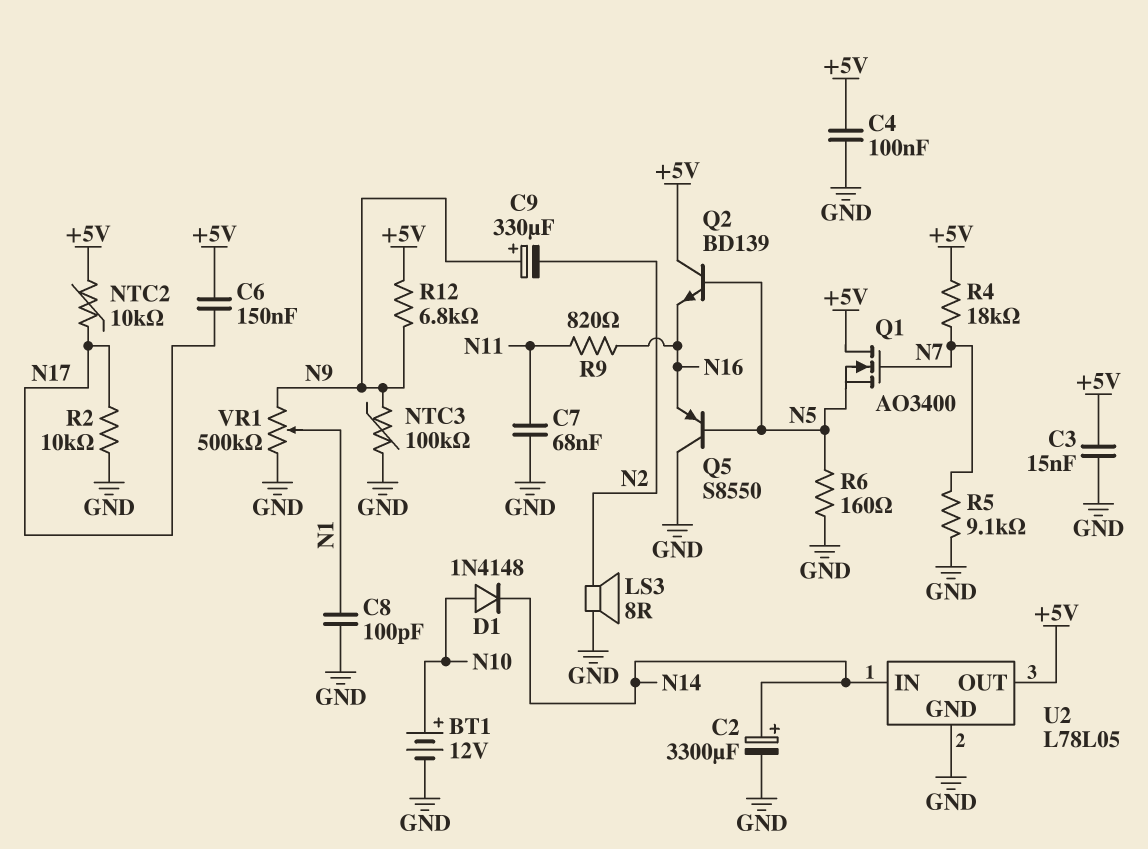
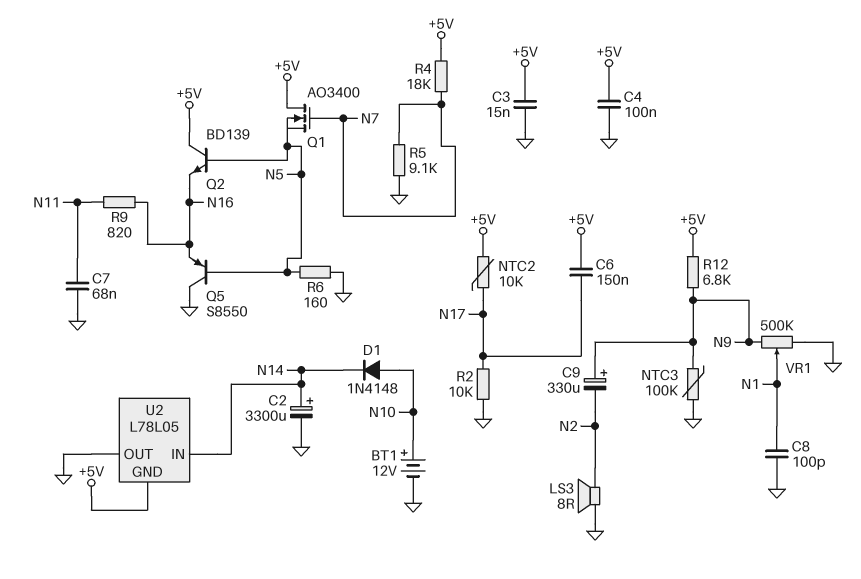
U2 pin GND: GND -> +5V
U2 pin OUT: +5V -> GND

